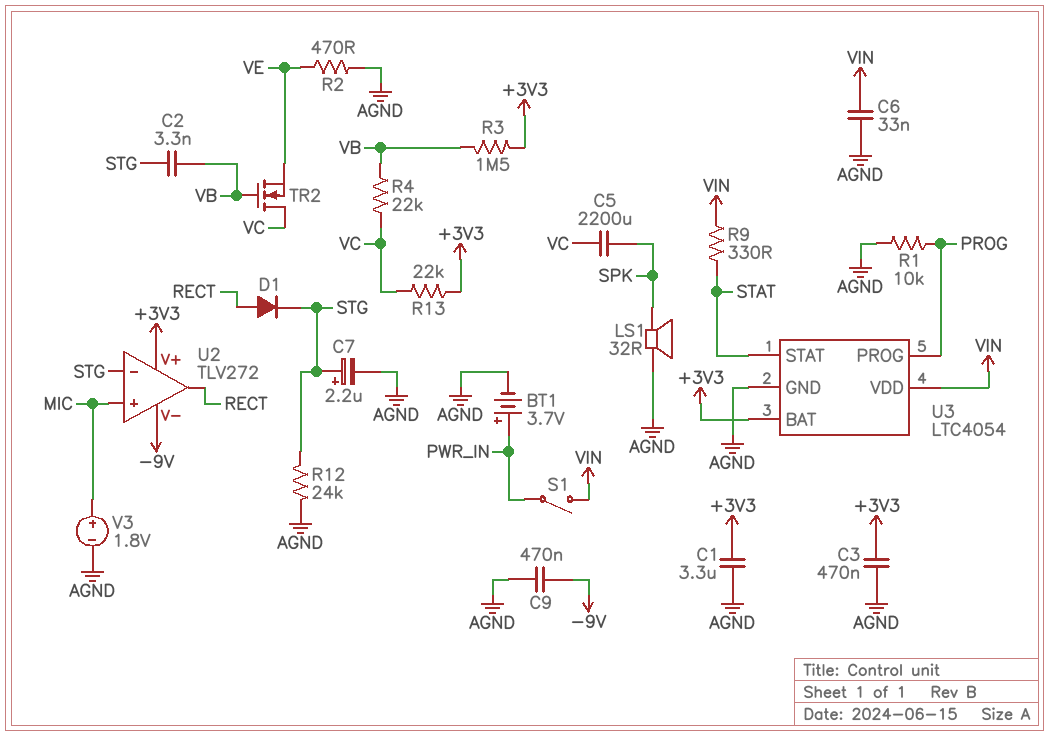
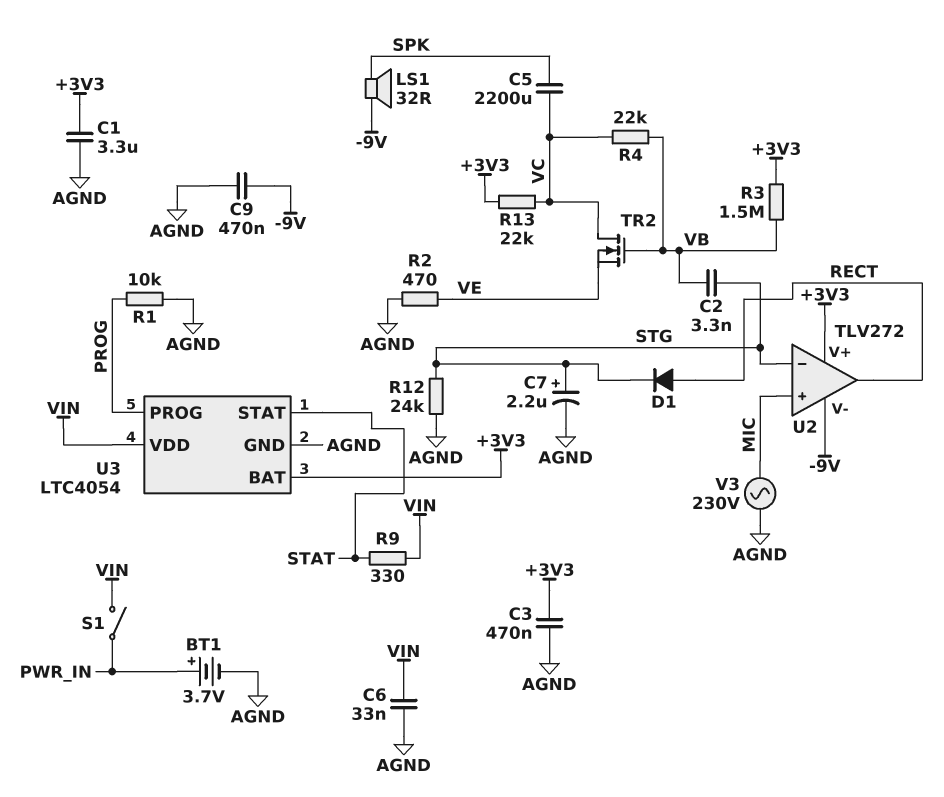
LS1: speaker 32R (AGND, SPK) -> speaker 32R (-9V, SPK)
V3: 1.8V (plus MIC, minus AGND) -> AC 230V (AGND, MIC)

